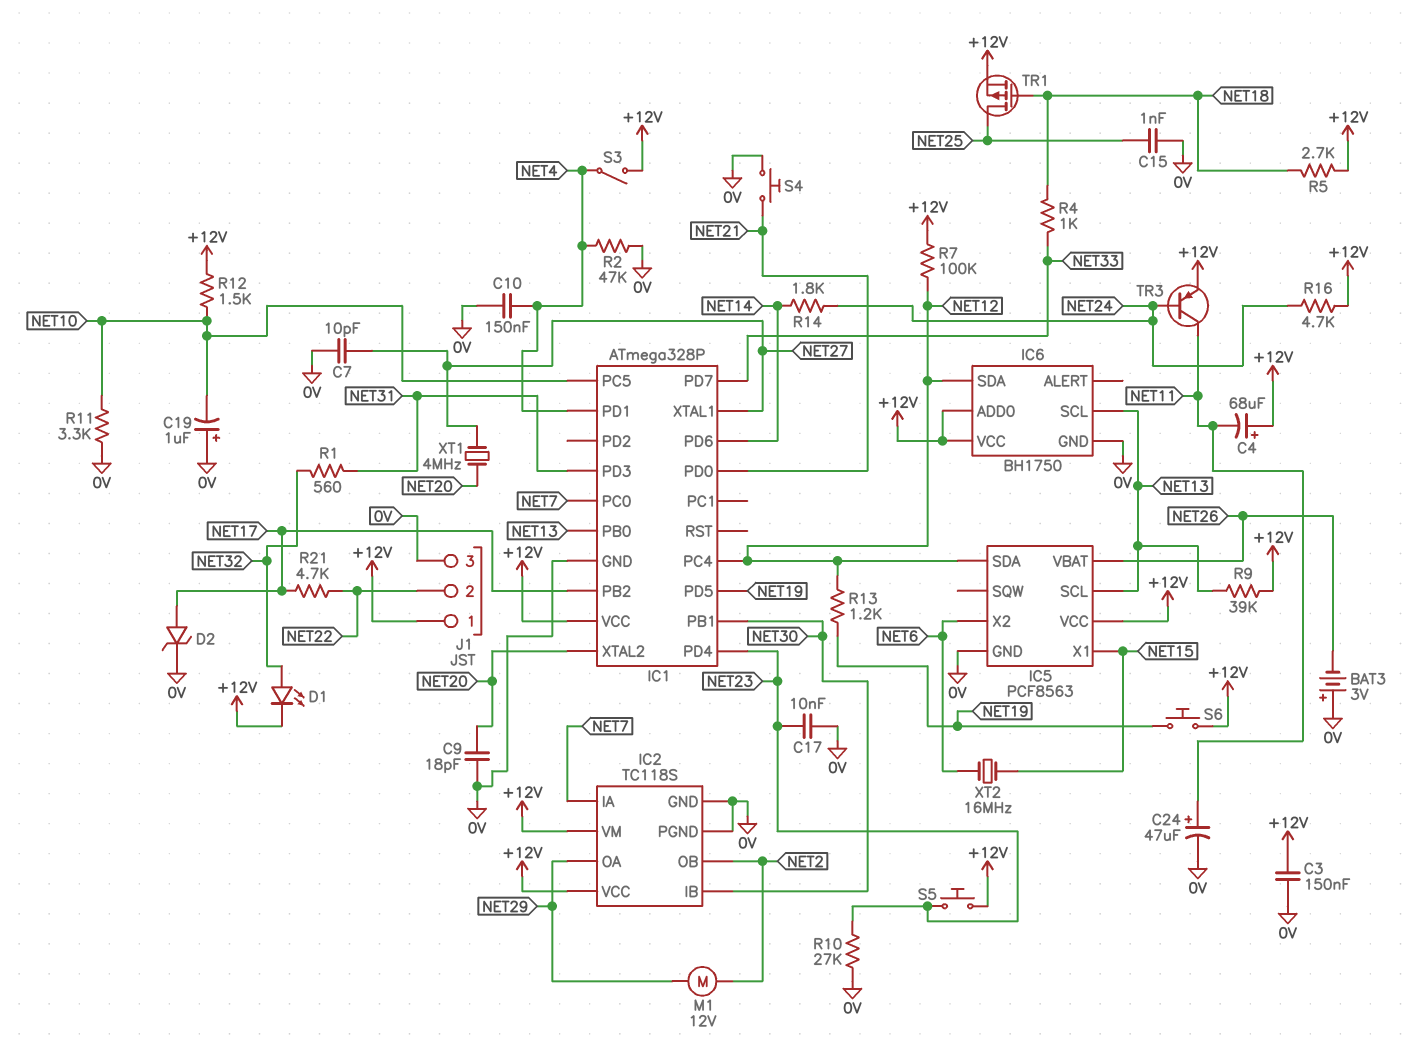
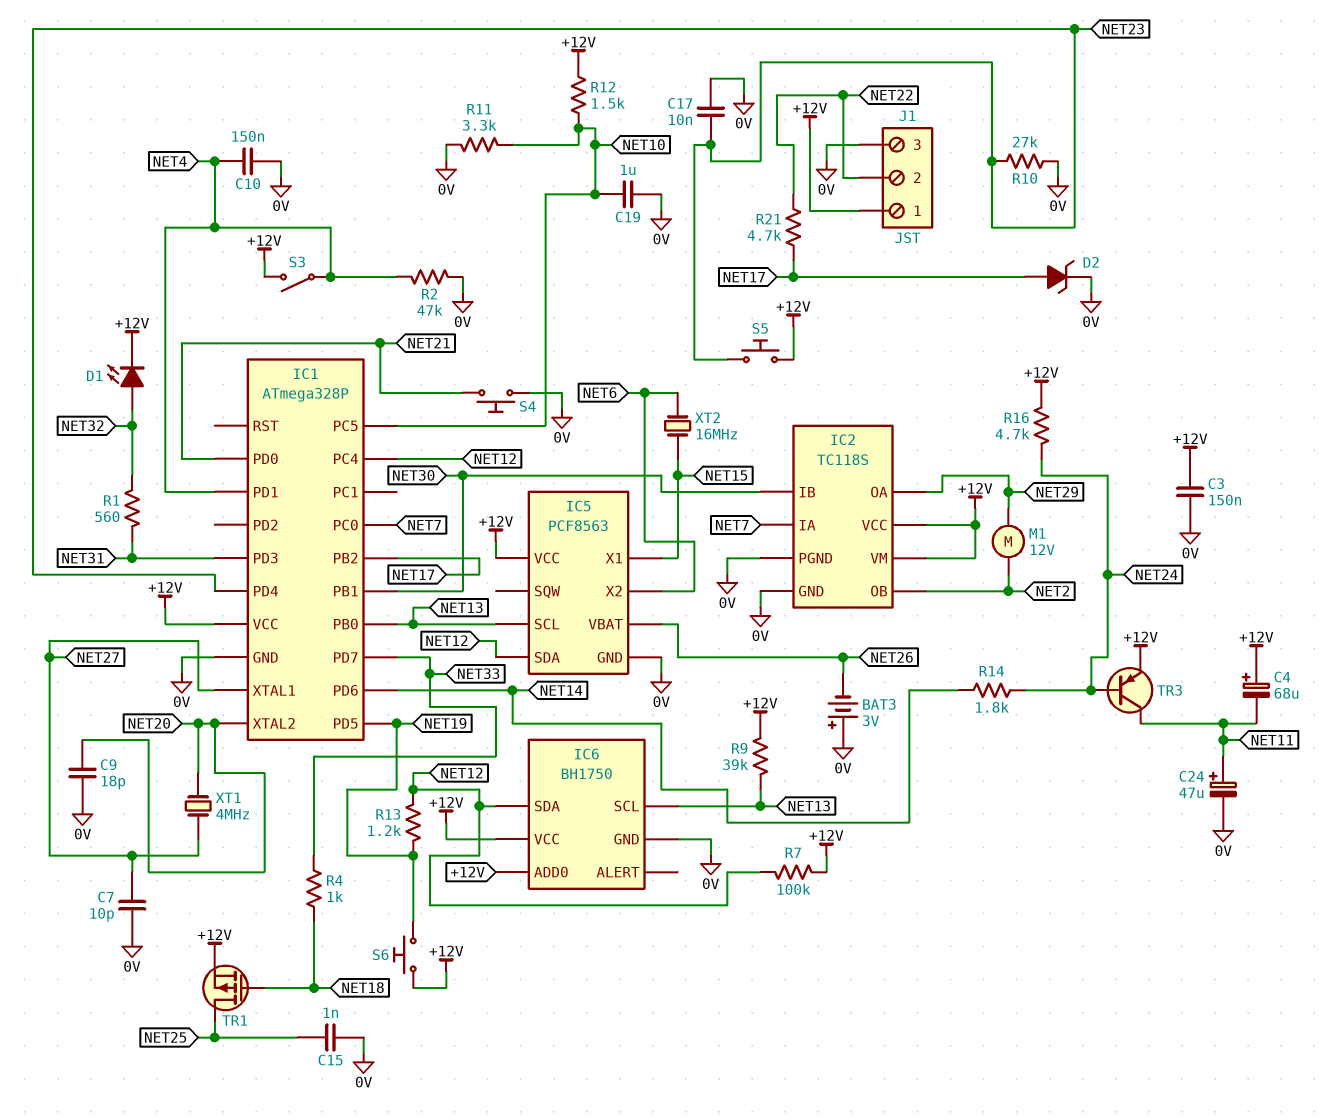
C19: 1uF (plus 0V, minus NET10) -> 1uF (0V, NET10)
R5: 2.7k (+12V, NET18) -> none

